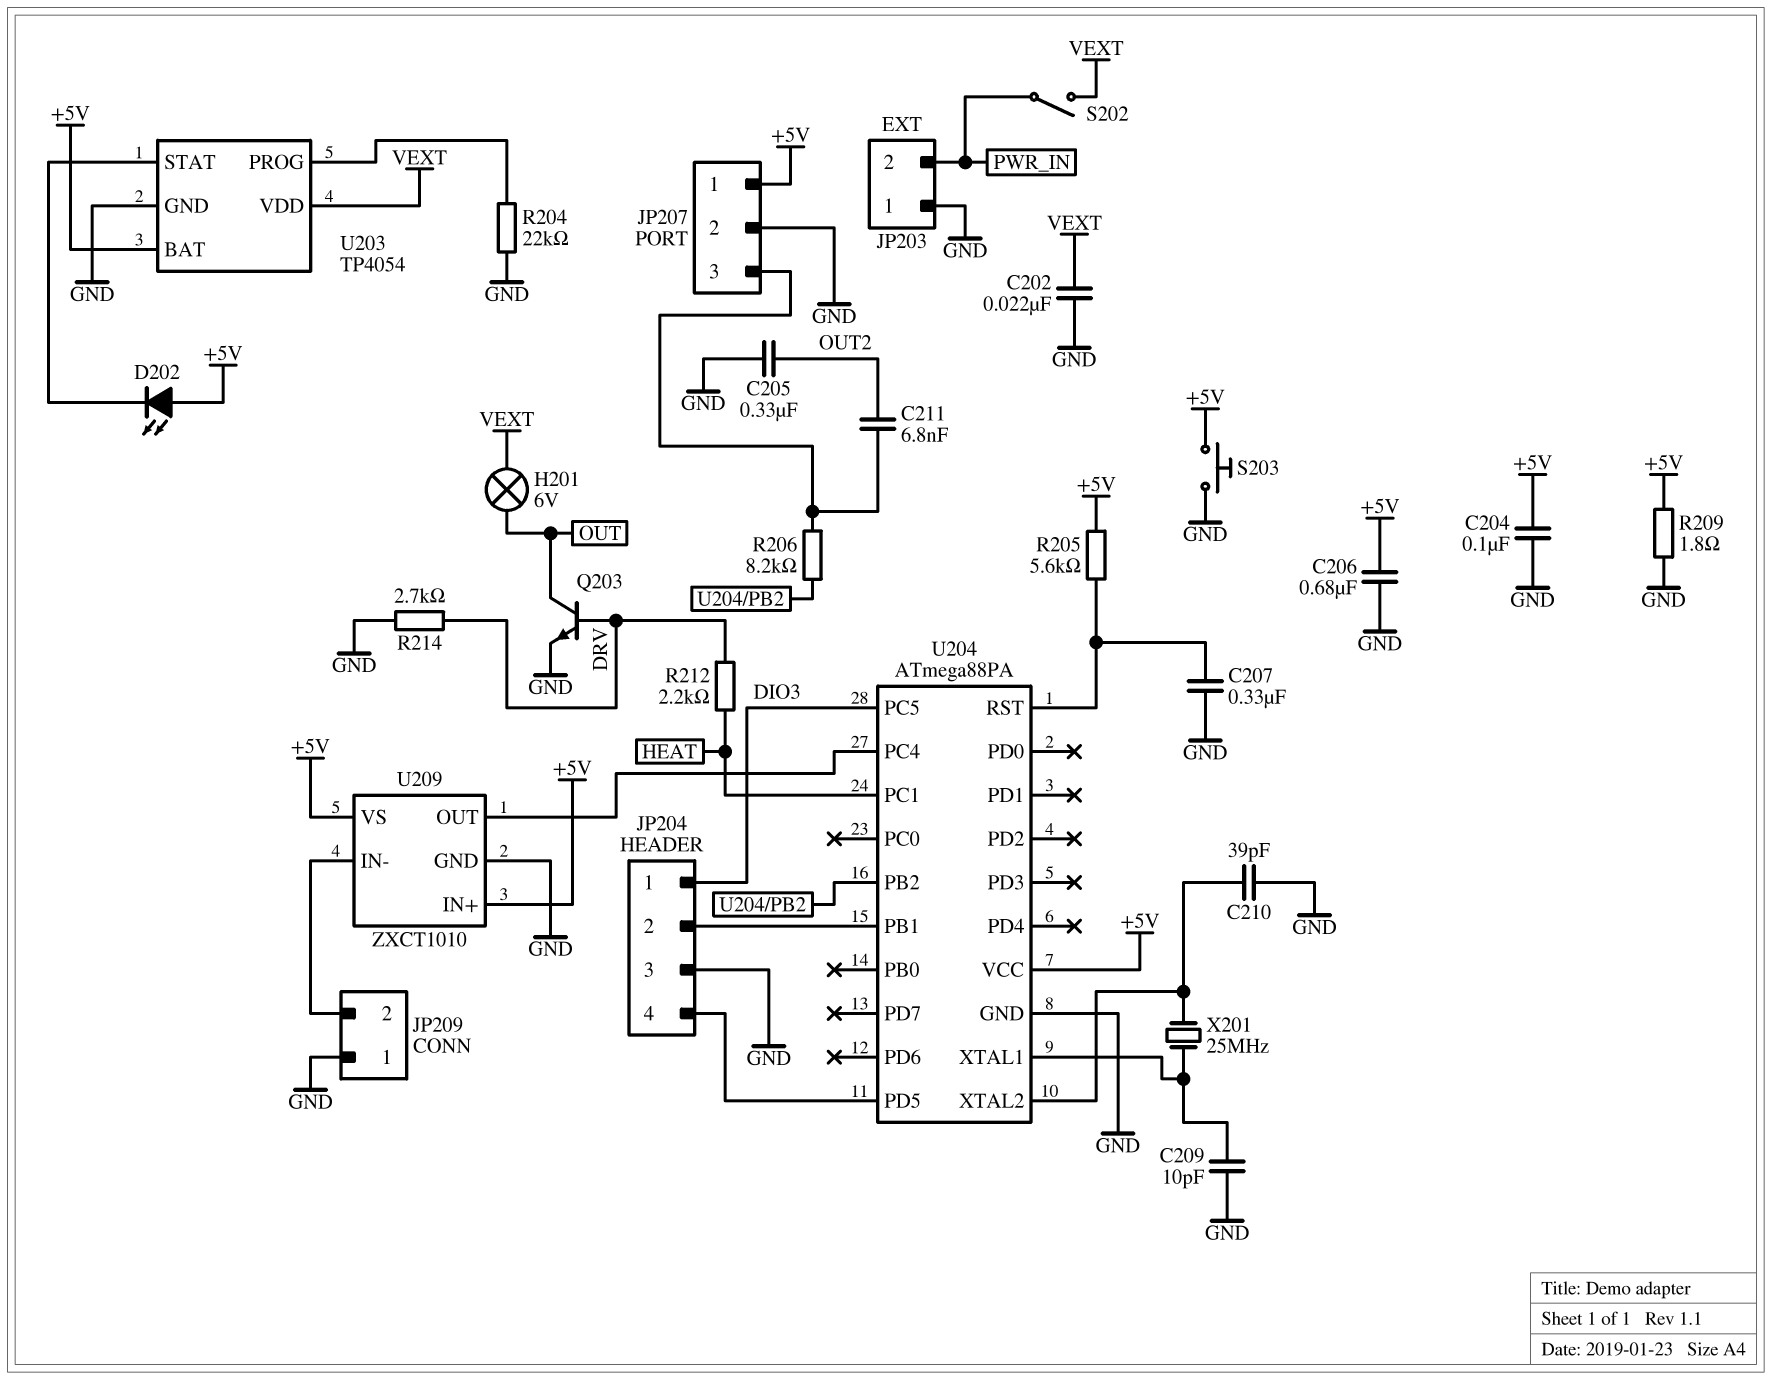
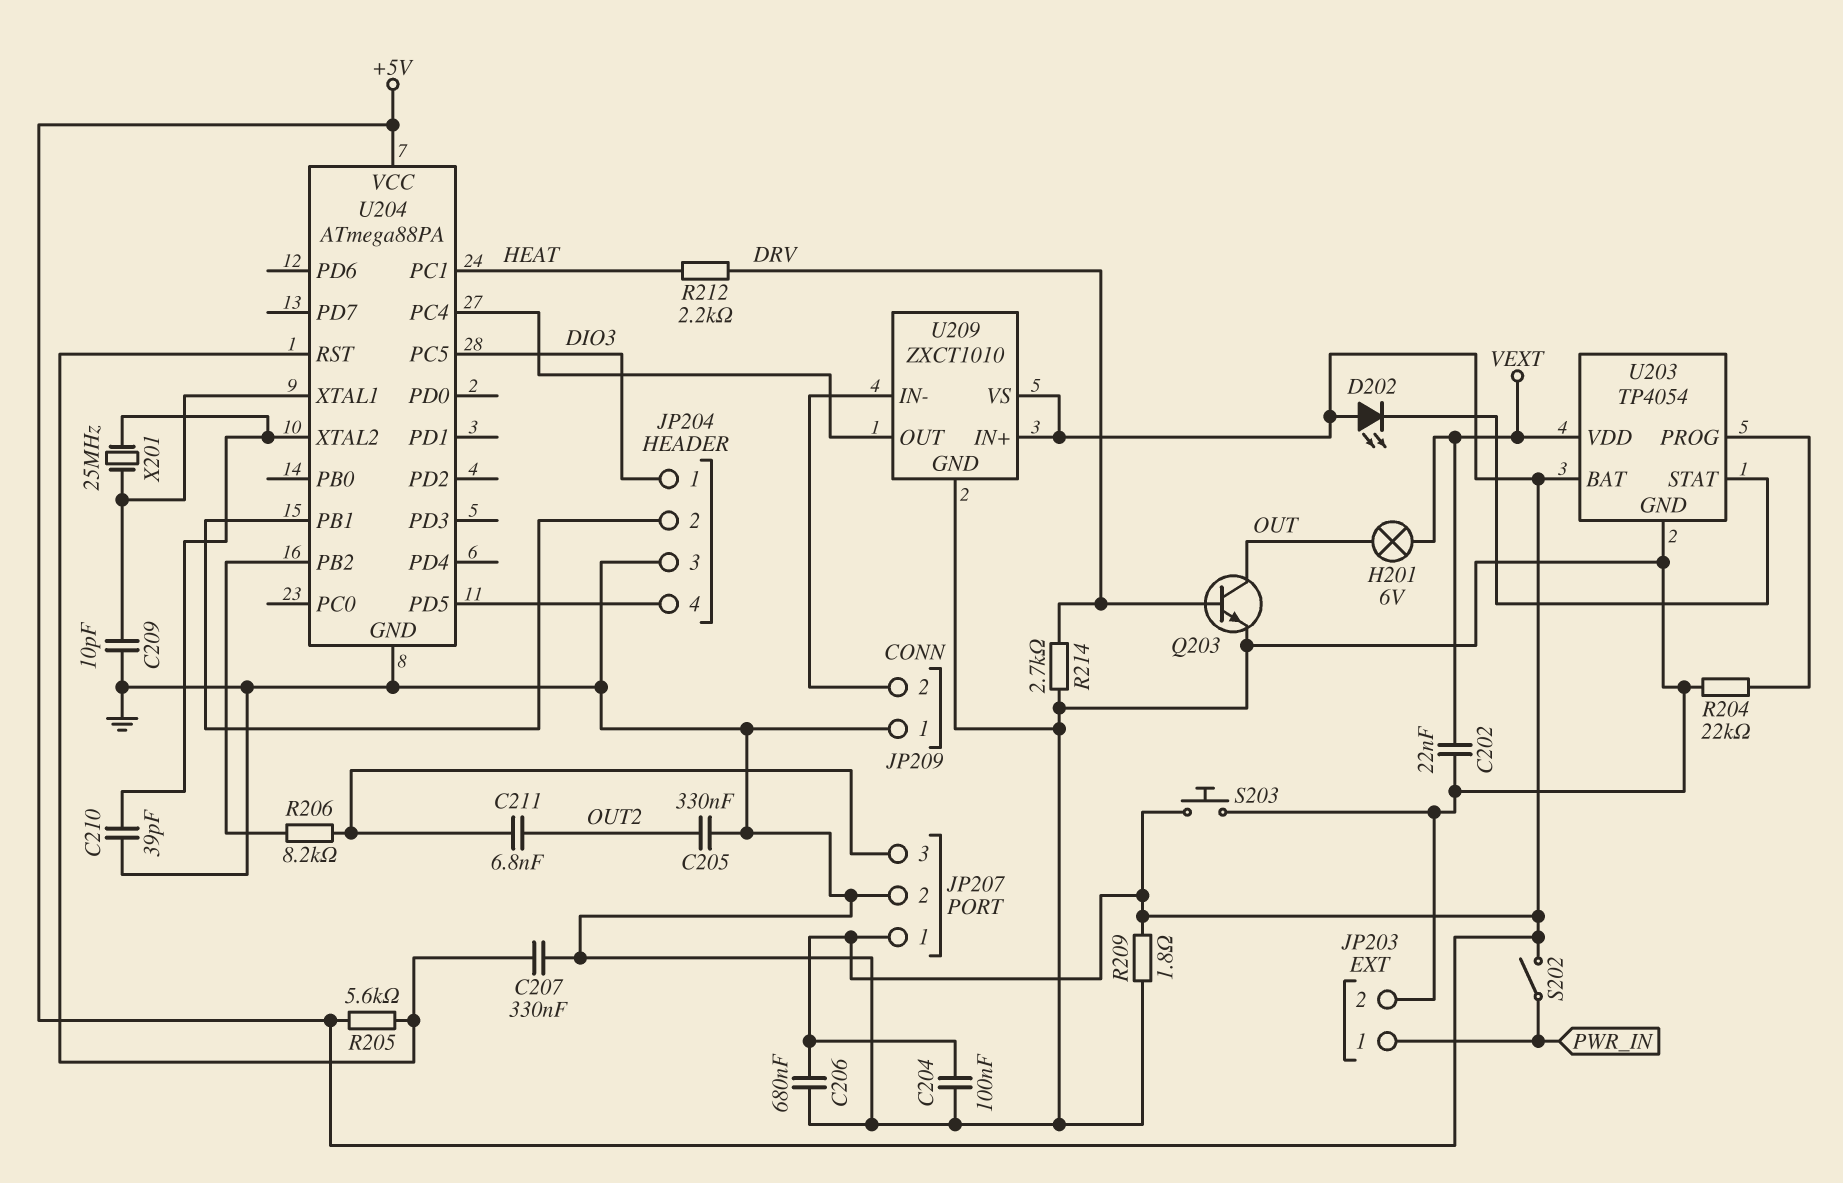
JP203 pin 1: GND -> PWR_IN
JP203 pin 2: PWR_IN -> GND
S202: switch (PWR_IN, VEXT) -> switch (+5V, PWR_IN)

